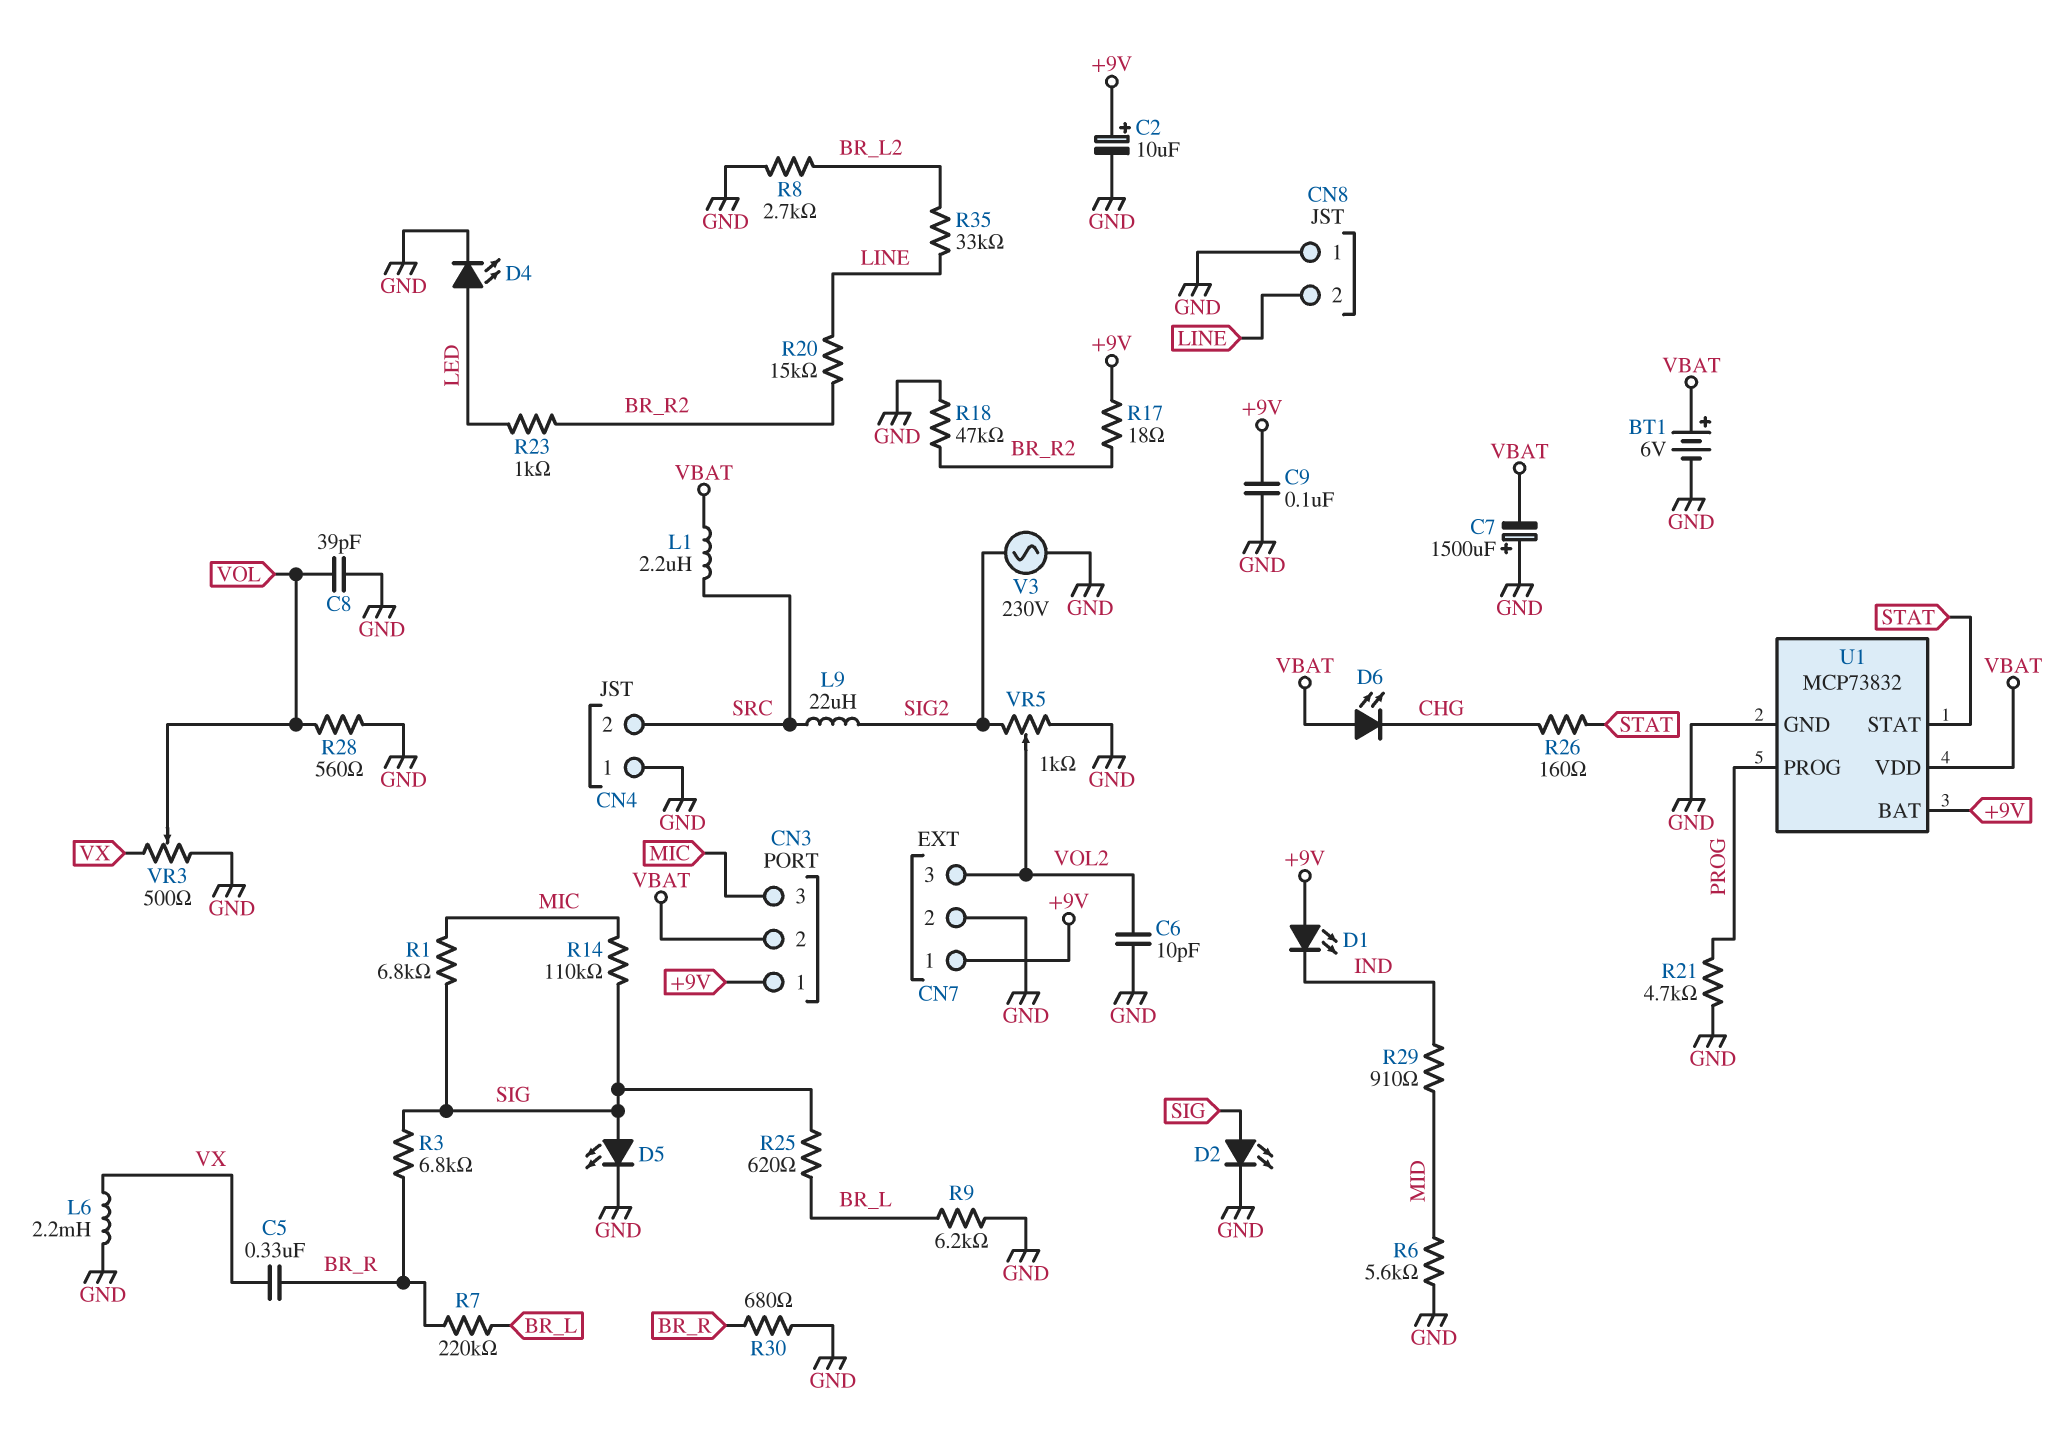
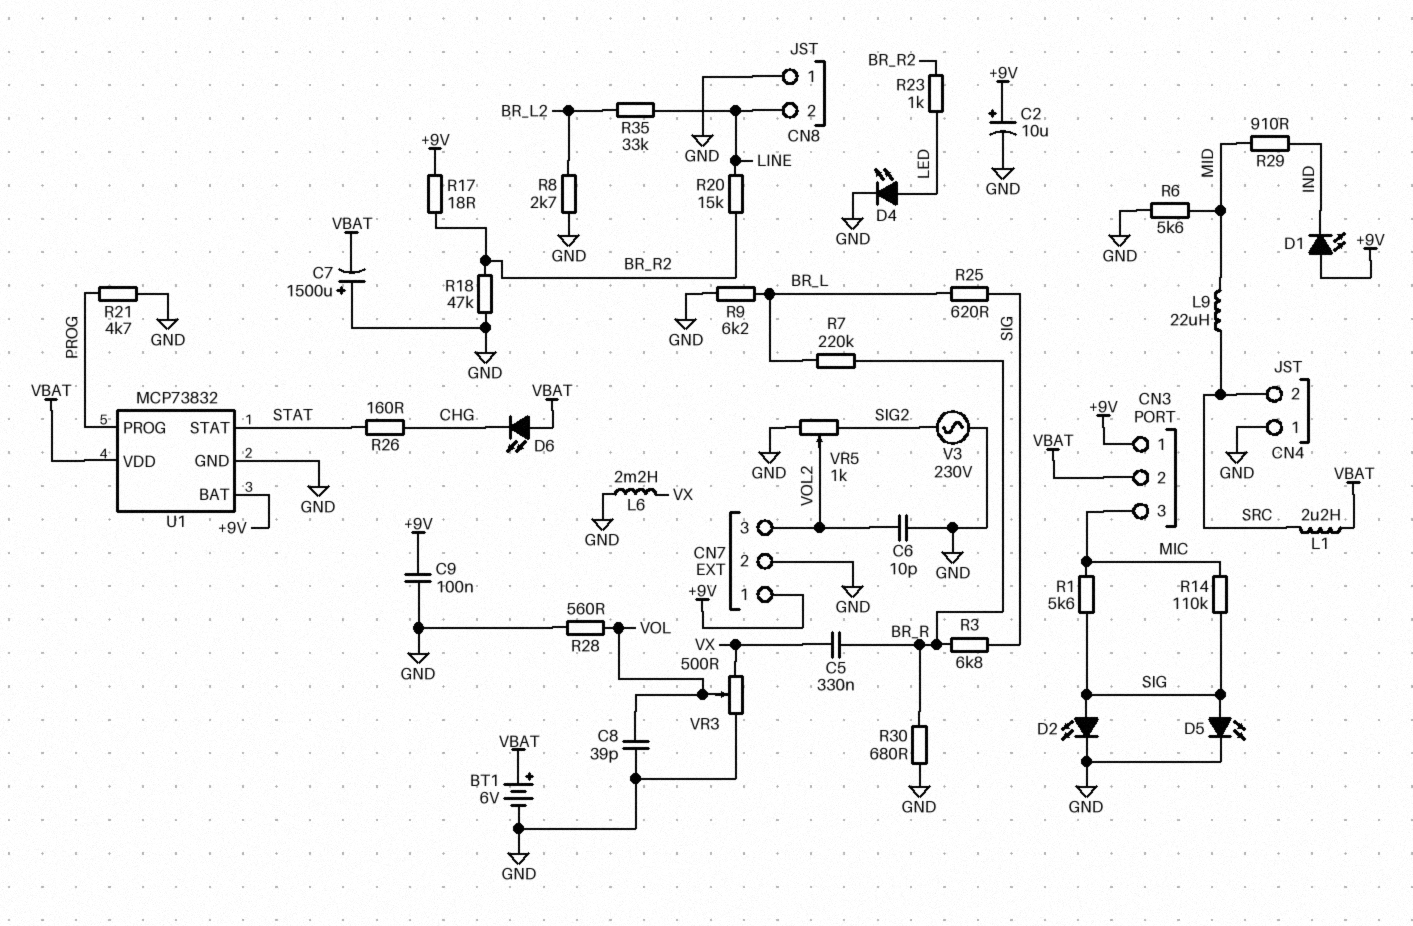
L9: 22uH (SIG2, SRC) -> 22uH (MID, SRC)
R1: 6.8k (MIC, SIG) -> 5.6k (MIC, SIG)

